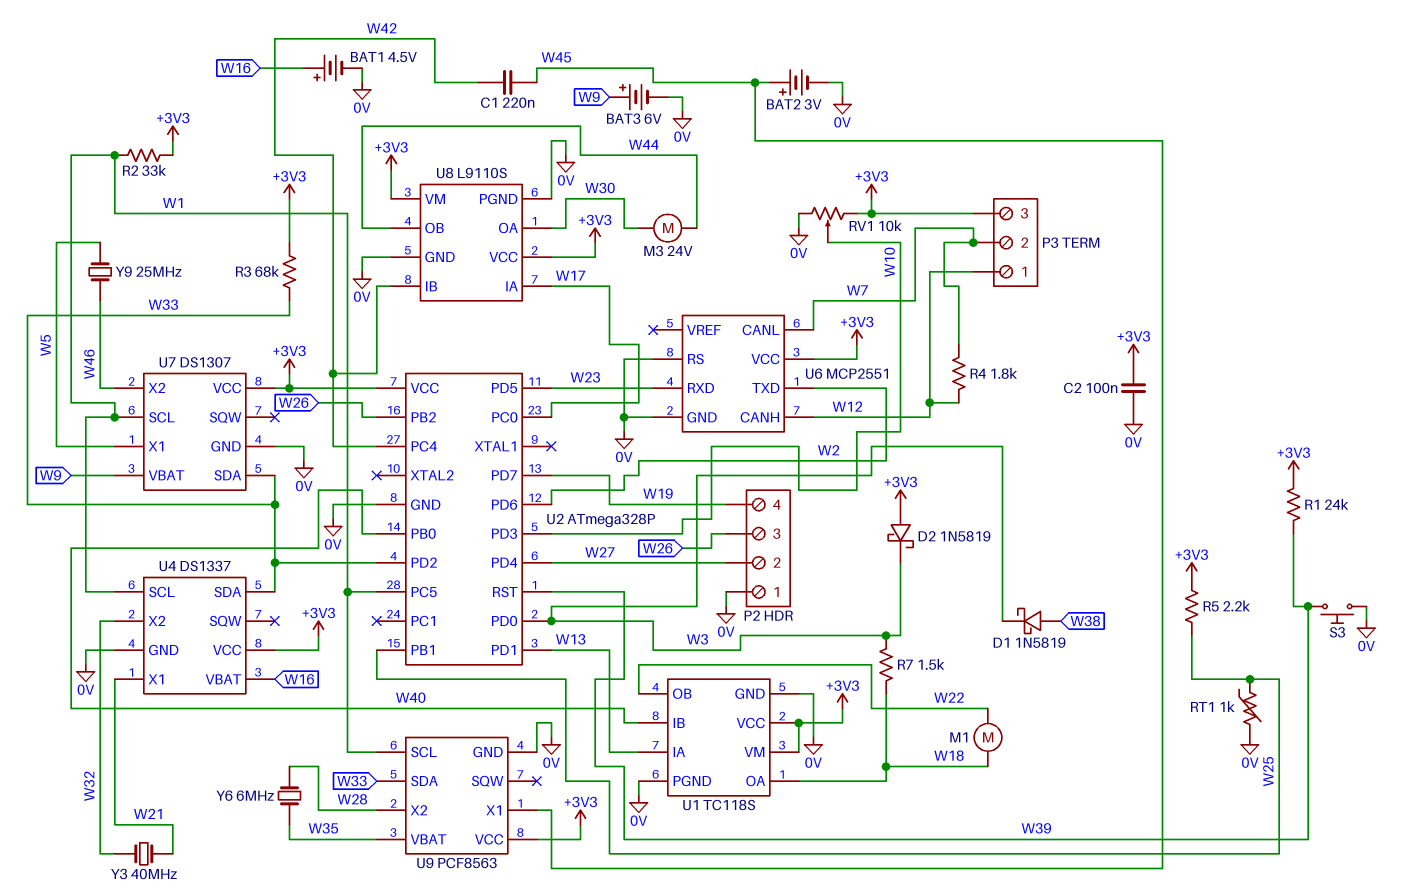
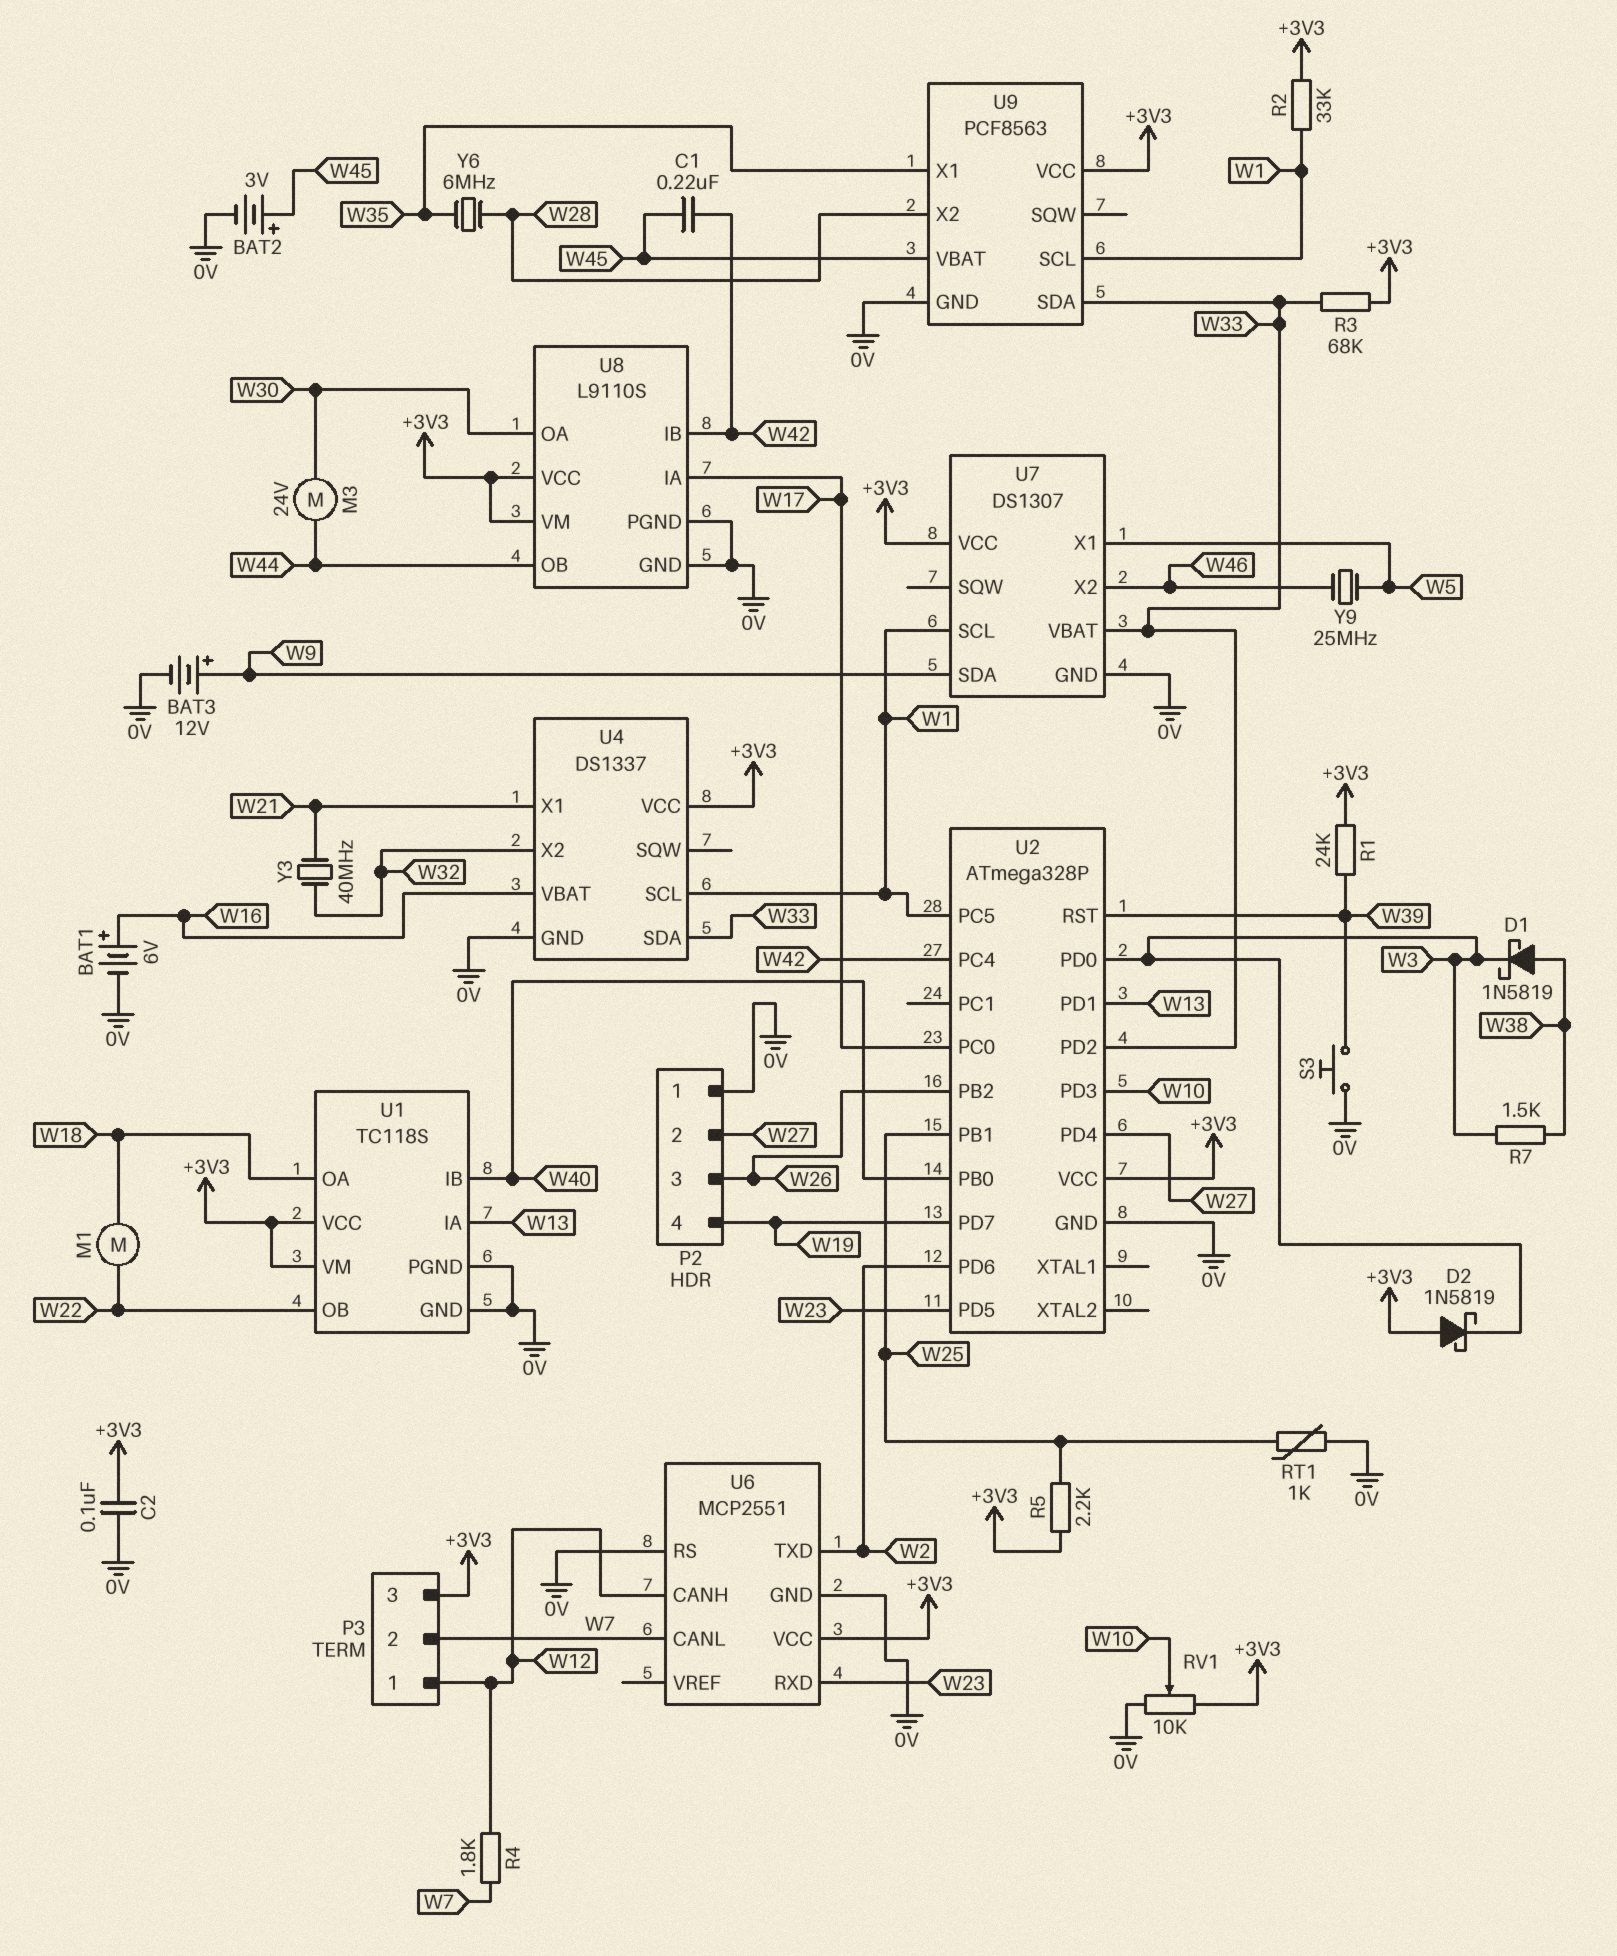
BAT1: 4.5V (plus W16, minus 0V) -> 6V (plus W16, minus 0V)
BAT3: 6V (plus W9, minus 0V) -> 12V (plus W9, minus 0V)
R7: 1.5k (W3, W18) -> 1.5k (W3, W38)
U7 pin SDA: W33 -> W9
U7 pin VBAT: W9 -> W33
U9 pin VBAT: W35 -> W45
U9 pin X1: W45 -> W35

